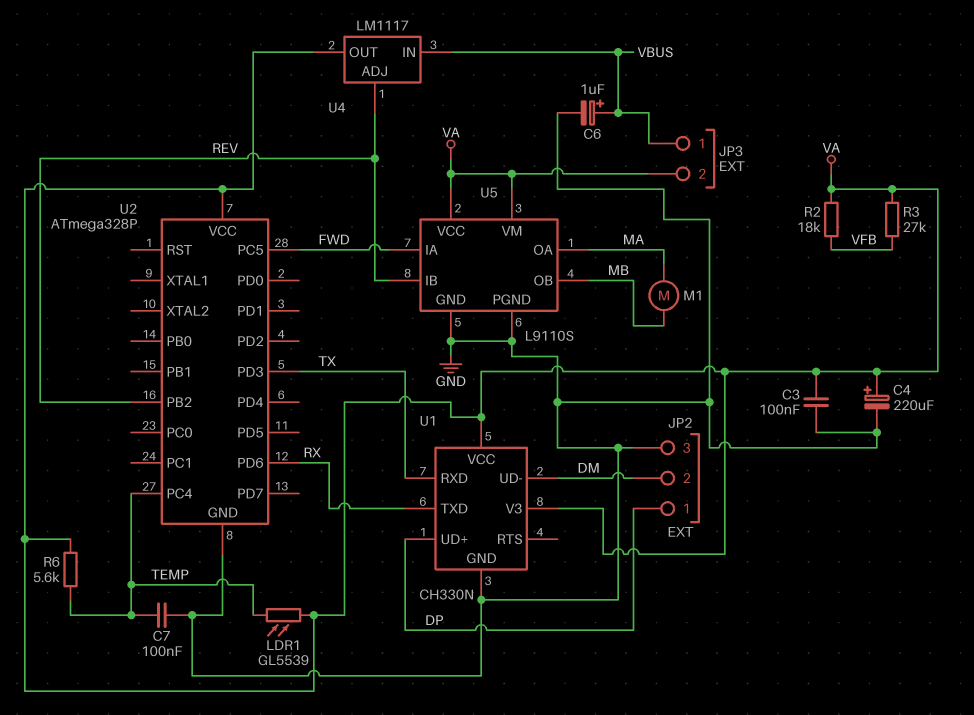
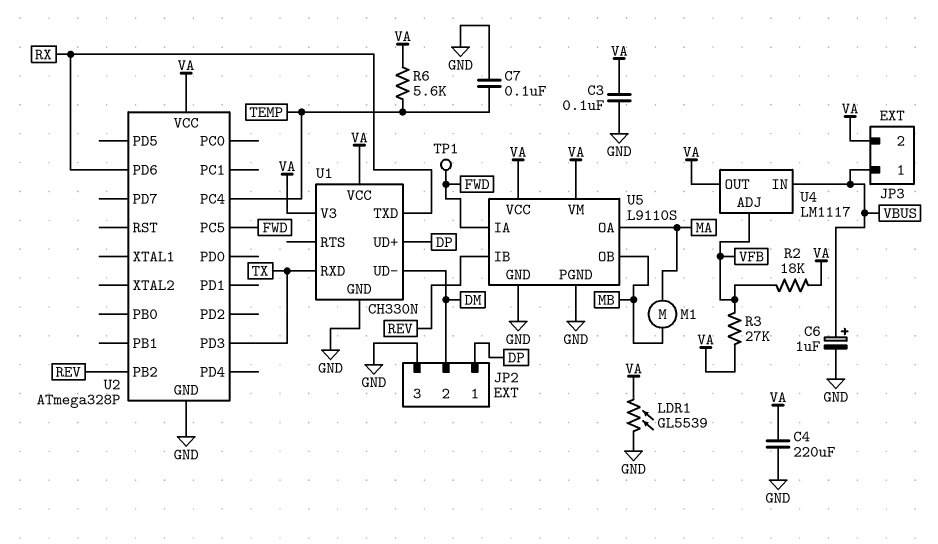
C4: 220uF (plus VA, minus GND) -> 220uF (GND, VA)
LDR1: GL5539 (TEMP, VA) -> GL5539 (GND, VA)
TP1: none -> test point (FWD)
U4 pin ADJ: REV -> VFB

